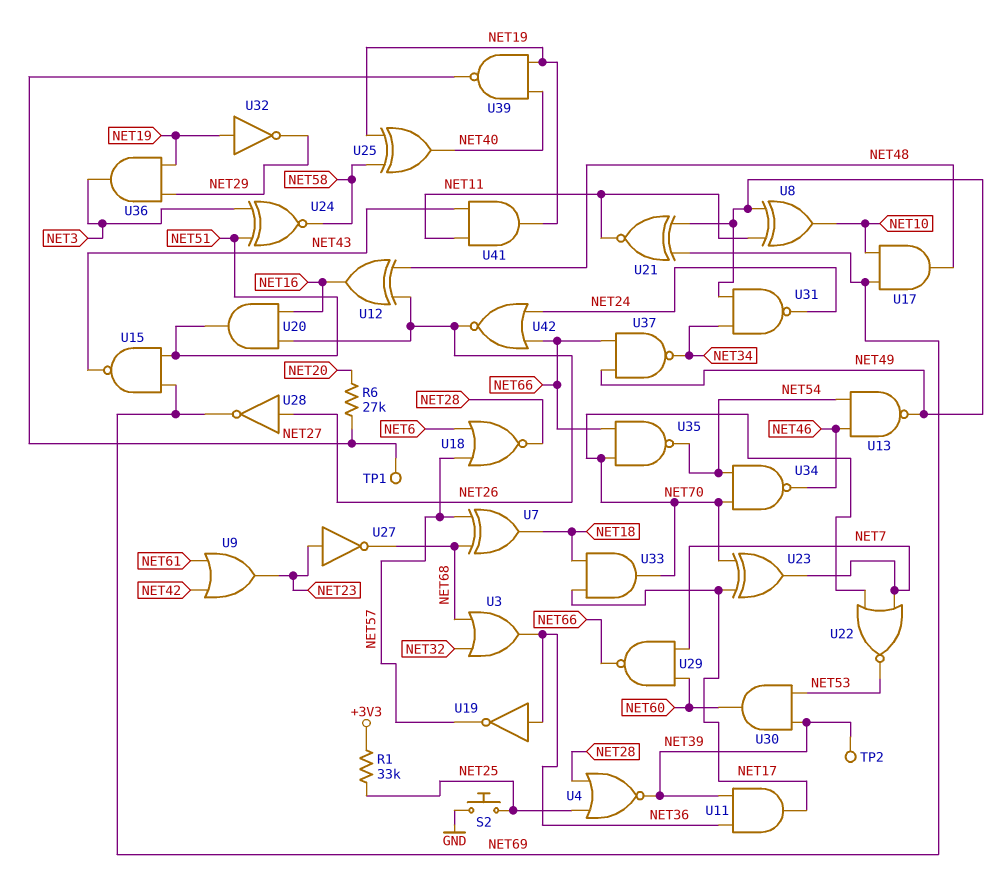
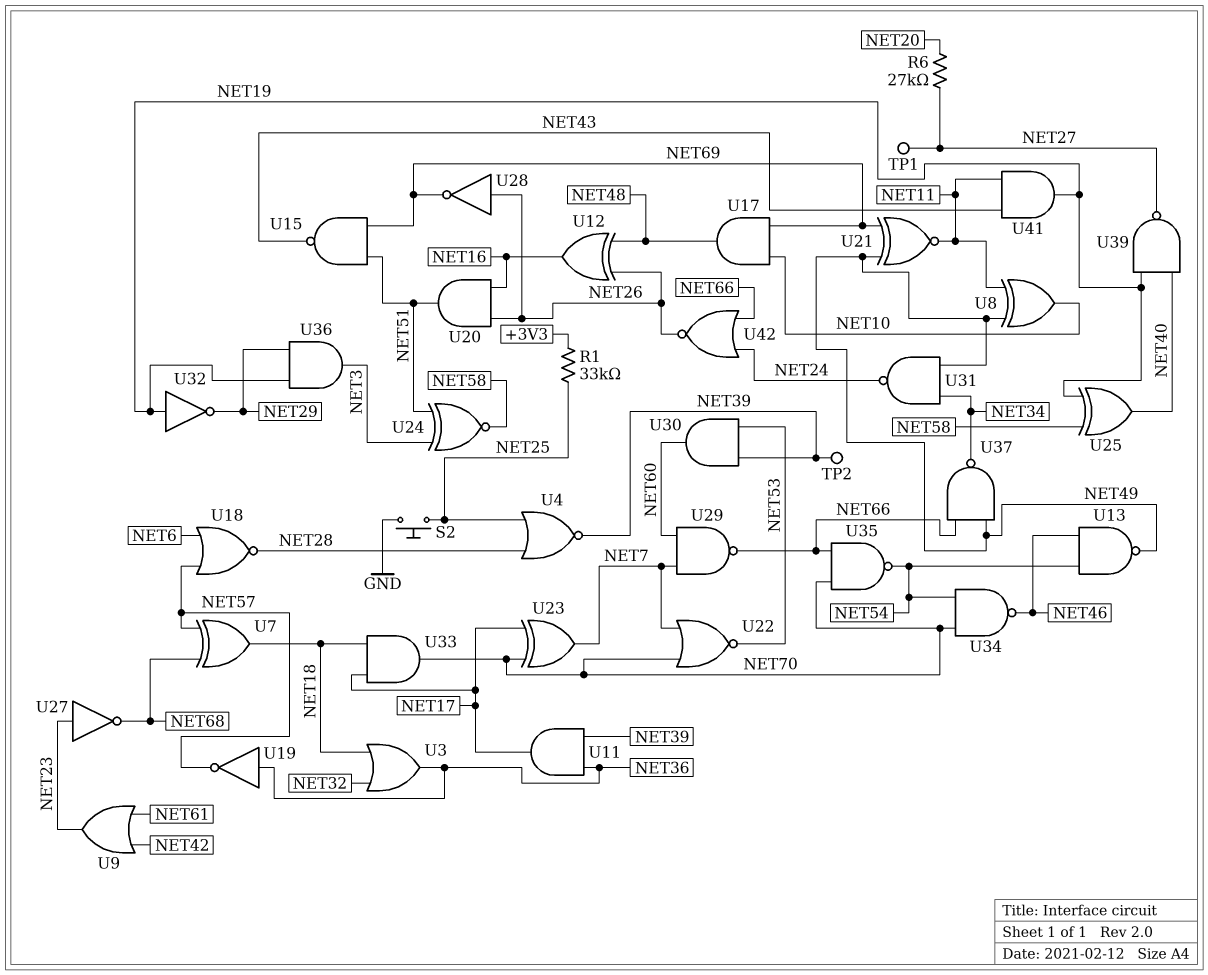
U3: OR (in NET32, in NET68, out NET36) -> OR (in NET18, in NET32, out NET36)

